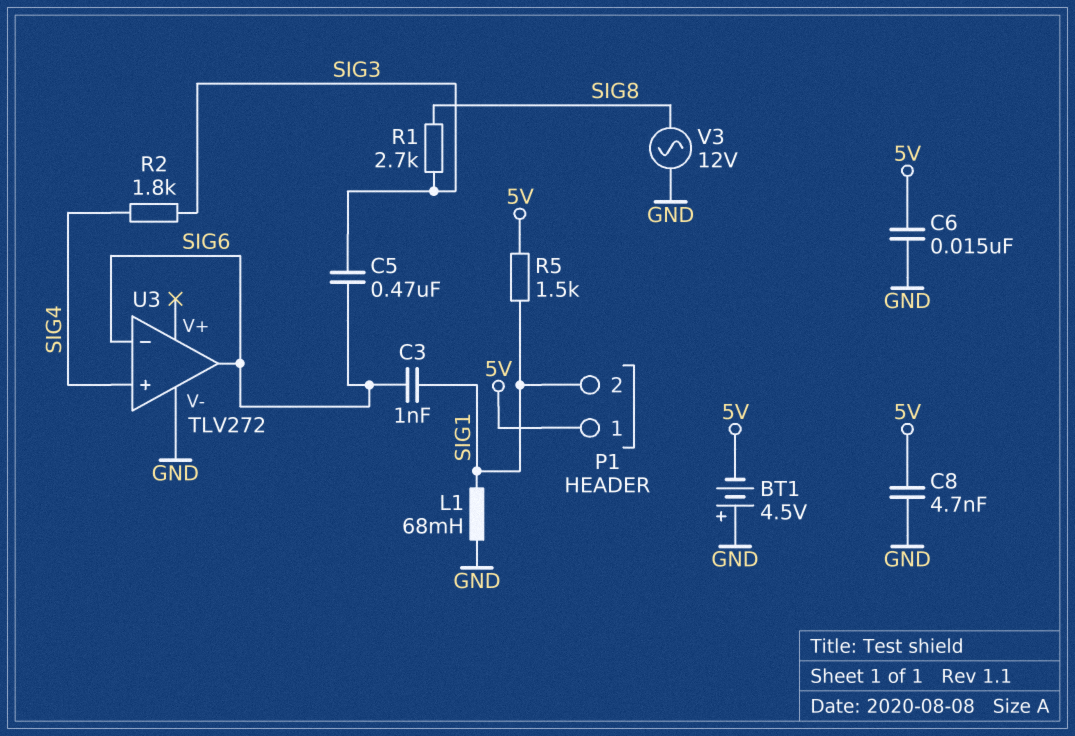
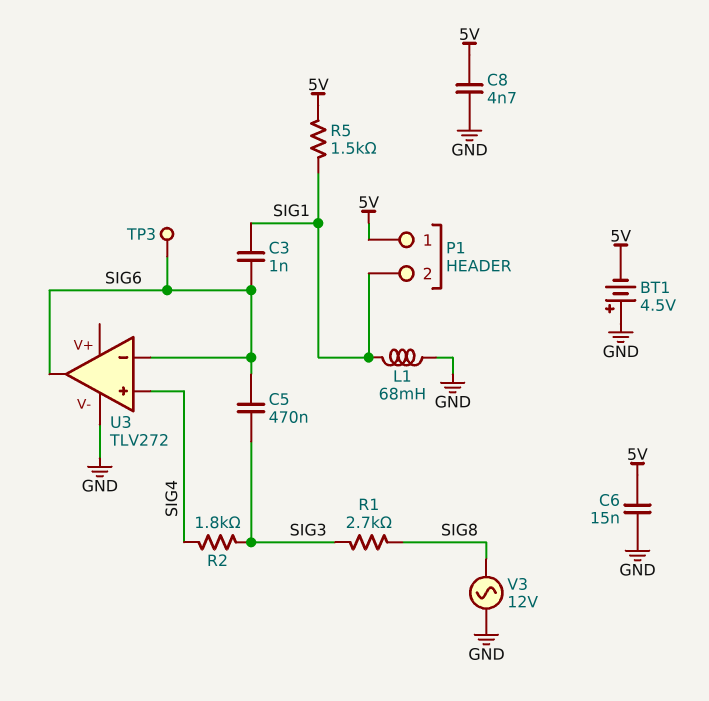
TP3: none -> test point (SIG6)

